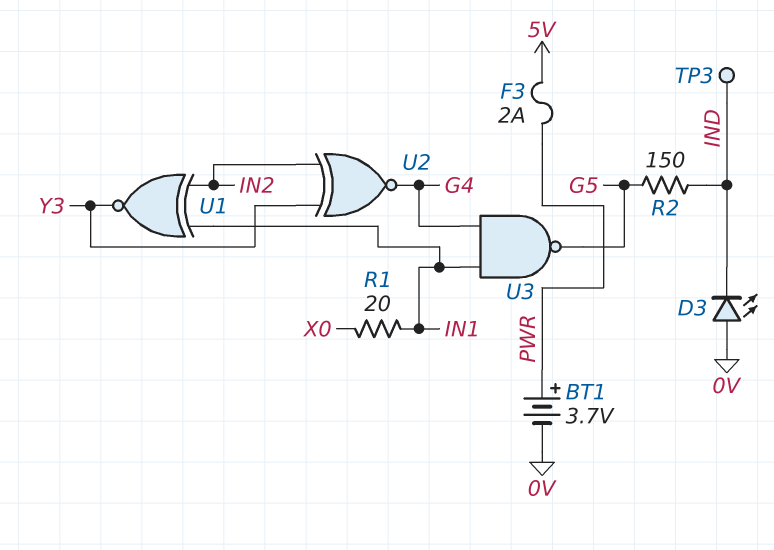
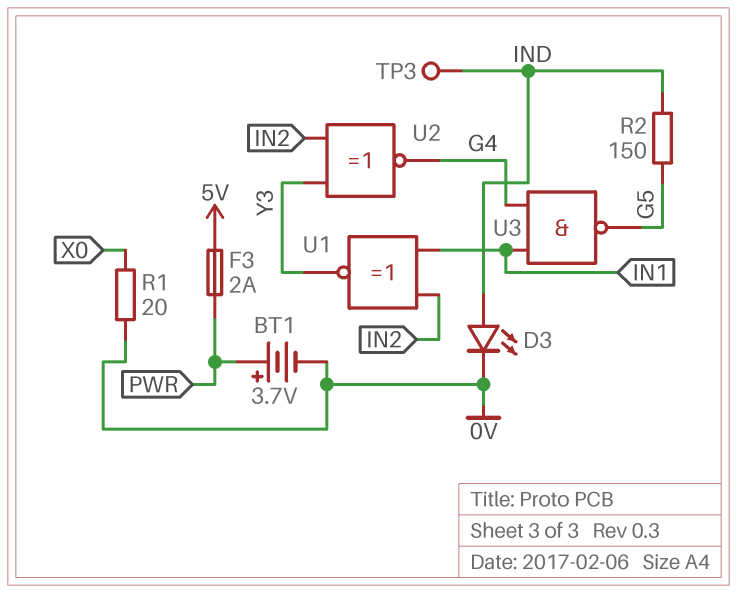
D3: LED (A 0V, K IND) -> LED (A IND, K 0V)
R1: 20 (IN1, X0) -> 20 (0V, X0)

